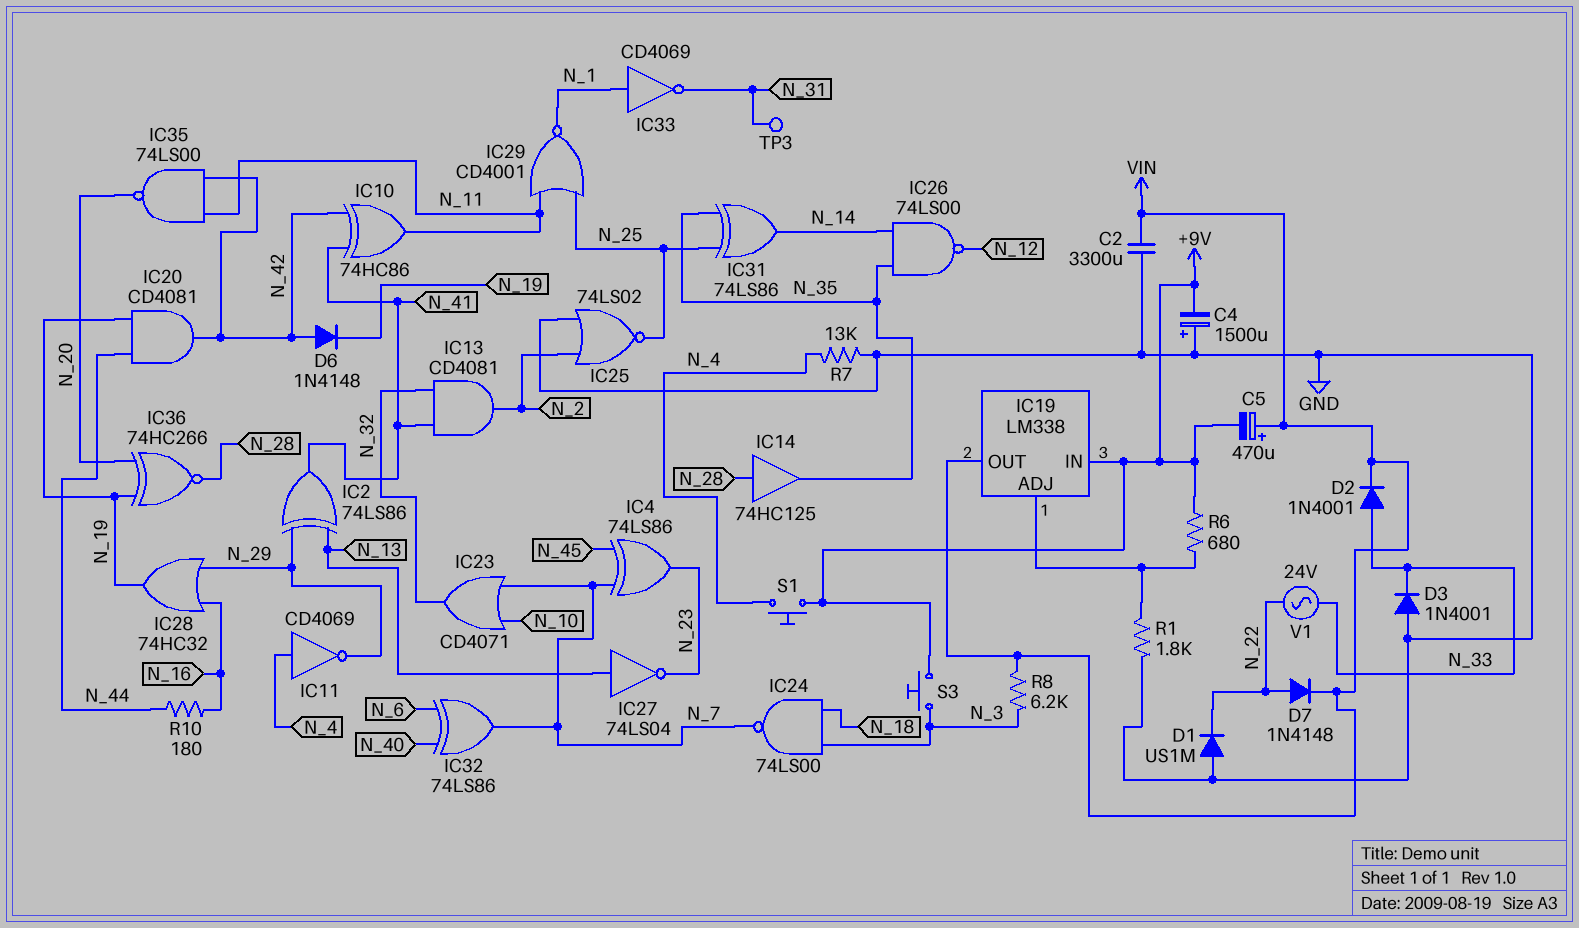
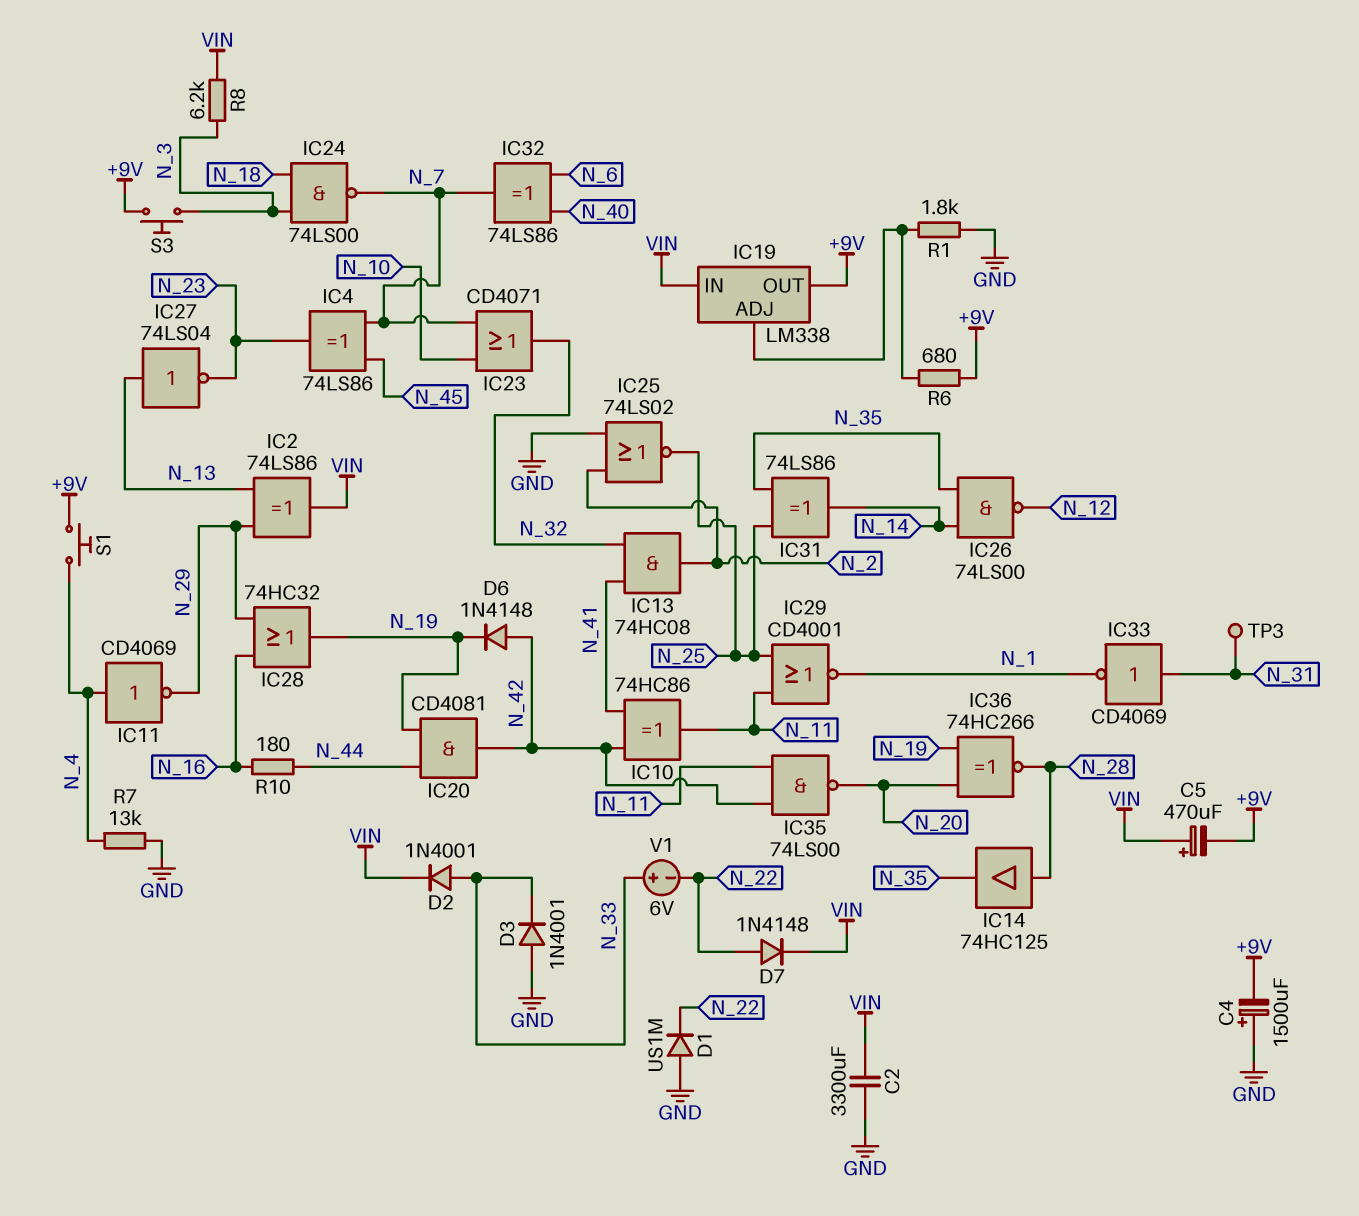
IC2: XOR 74LS86 (in N_13, in N_29, out N_41) -> XOR 74LS86 (in N_13, in N_29, out VIN)
IC13: AND CD4081 (in N_32, in N_41, out N_2) -> AND 74HC08 (in N_32, in N_41, out N_2)
IC19 pin IN: +9V -> VIN
IC19 pin OUT: VIN -> +9V
IC33: NOT CD4069 (in N_1, out N_31) -> NOT CD4069 (in N_31, out N_1)
V1: AC 24V (N_22, N_33) -> 6V (plus N_33, minus N_22)

